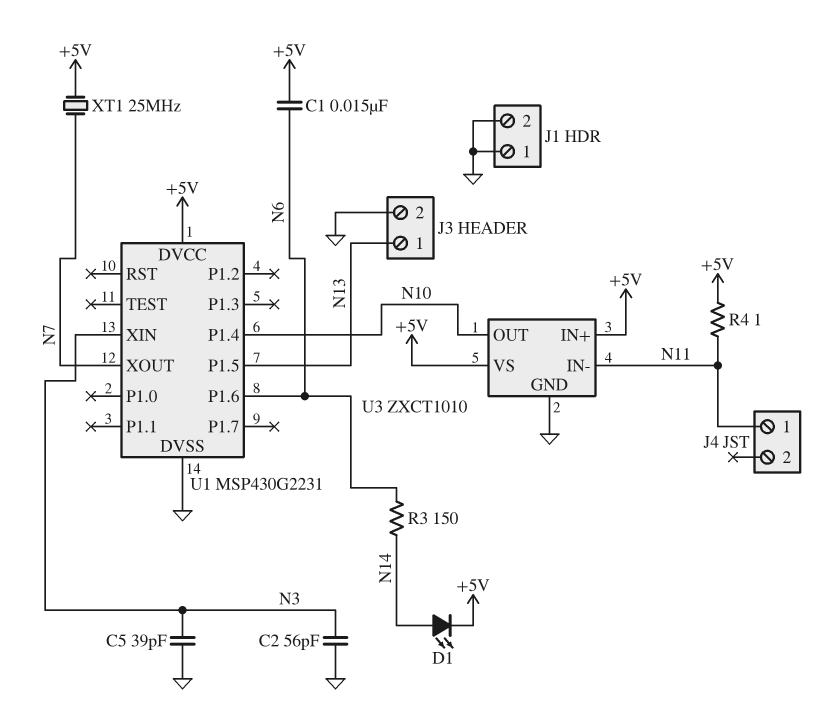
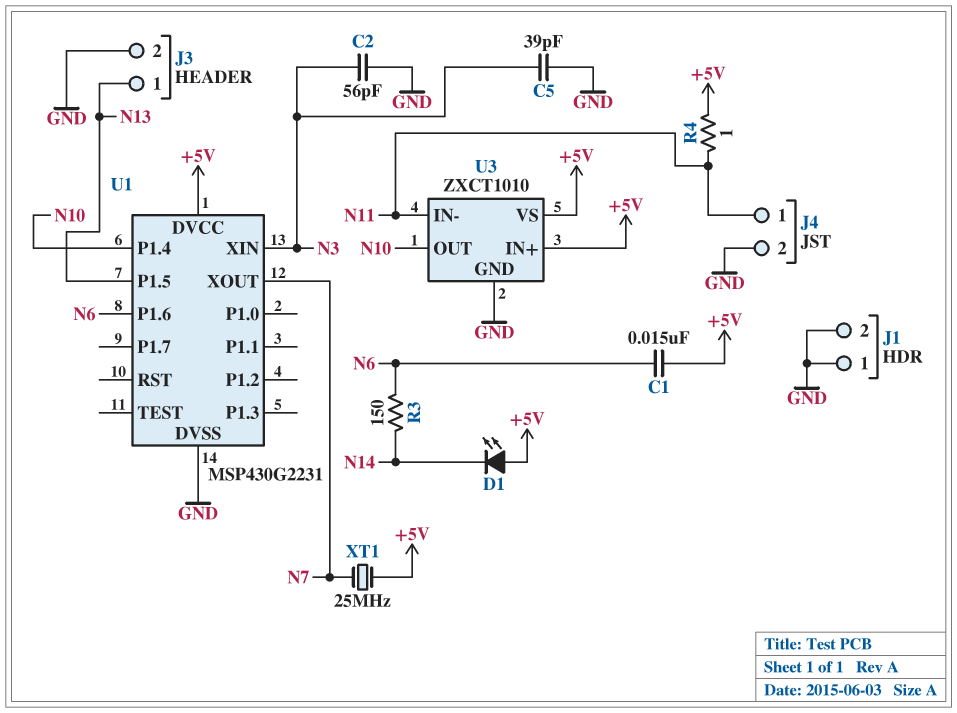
D1: LED (A N14, K +5V) -> LED (A +5V, K N14)
J4 pin 2: none -> GND

